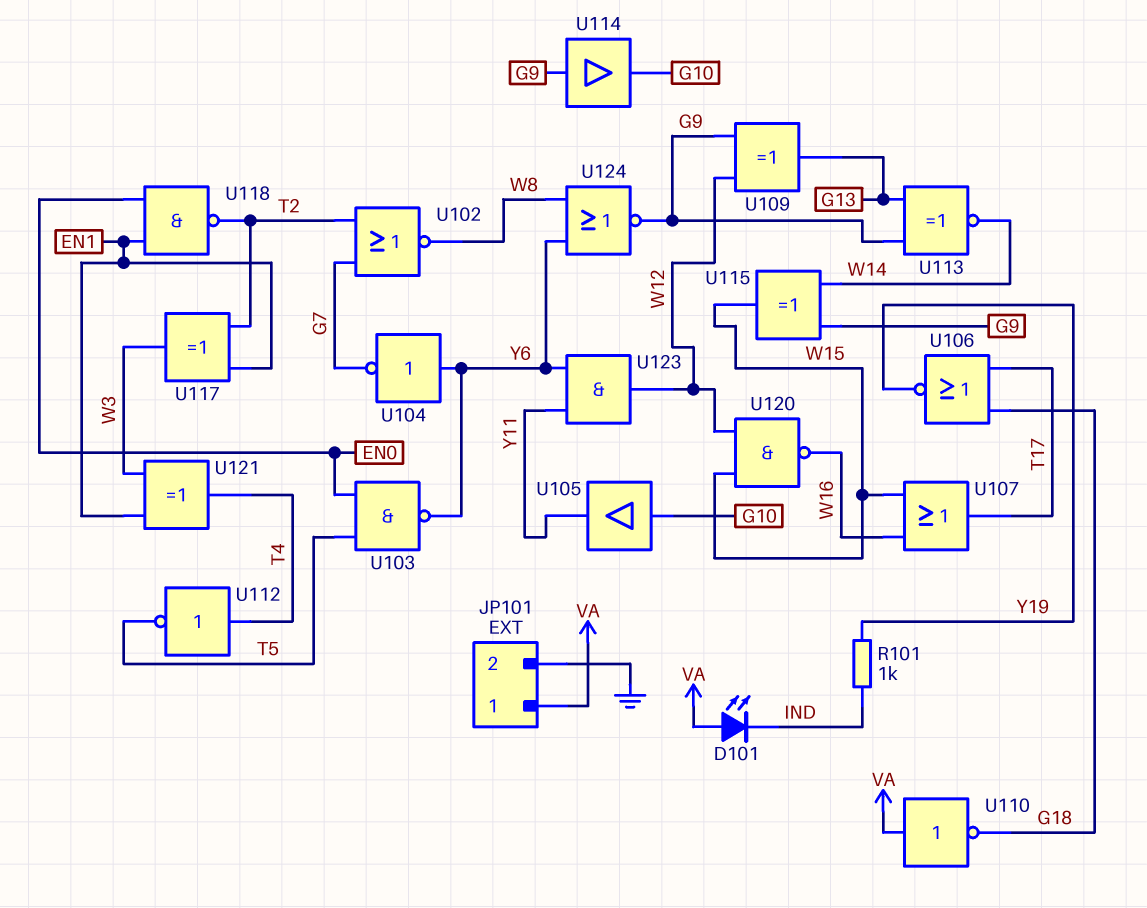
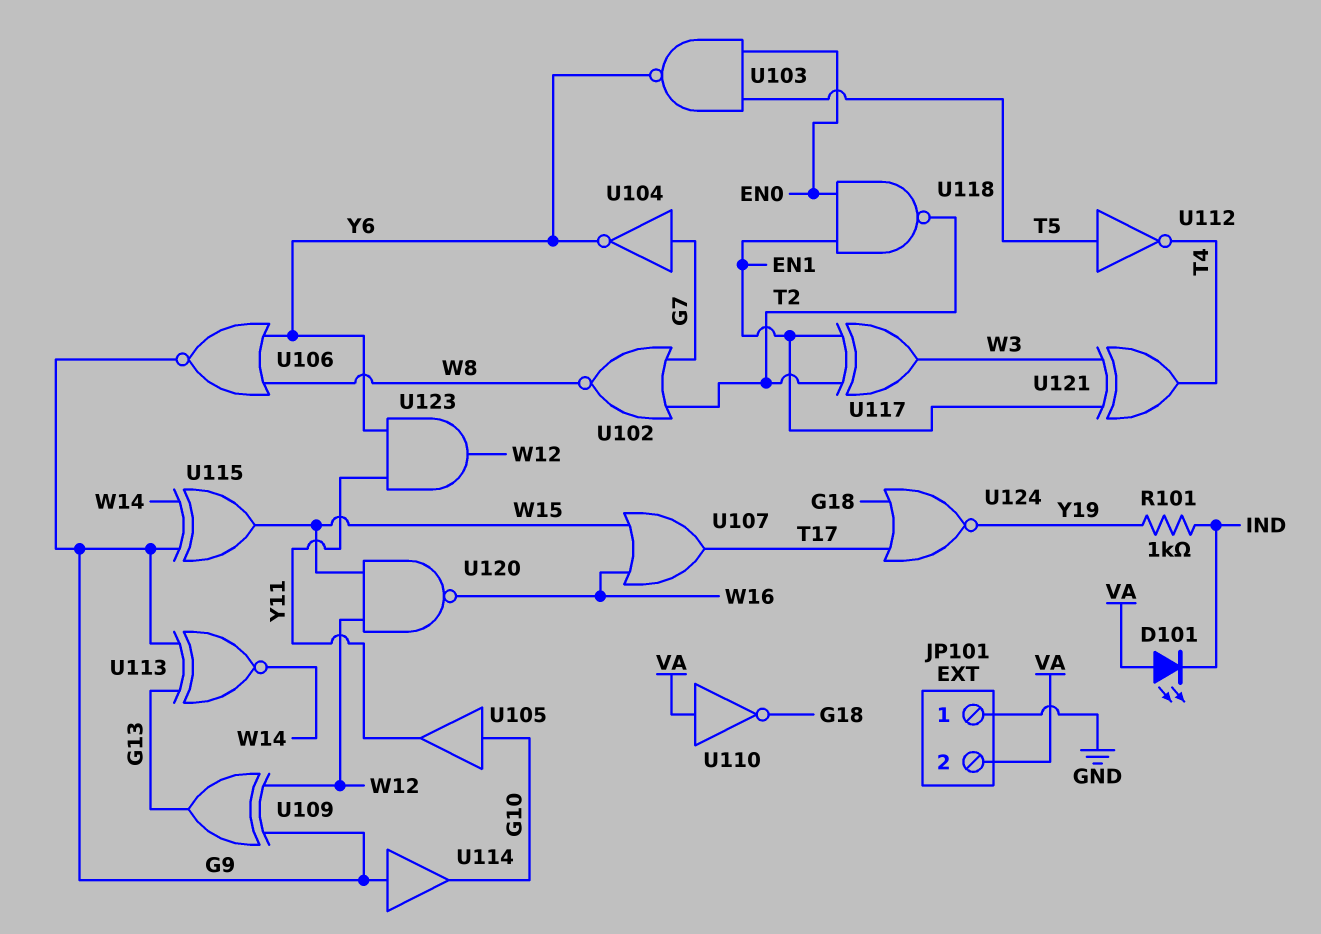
JP101 pin 1: VA -> GND
JP101 pin 2: GND -> VA
U104: NOT (in Y6, out G7) -> NOT (in G7, out Y6)
U106: NOR (in G18, in T17, out Y19) -> NOR (in W8, in Y6, out G9)
U112: NOT (in T4, out T5) -> NOT (in T5, out T4)
U124: NOR (in W8, in Y6, out G9) -> NOR (in G18, in T17, out Y19)

